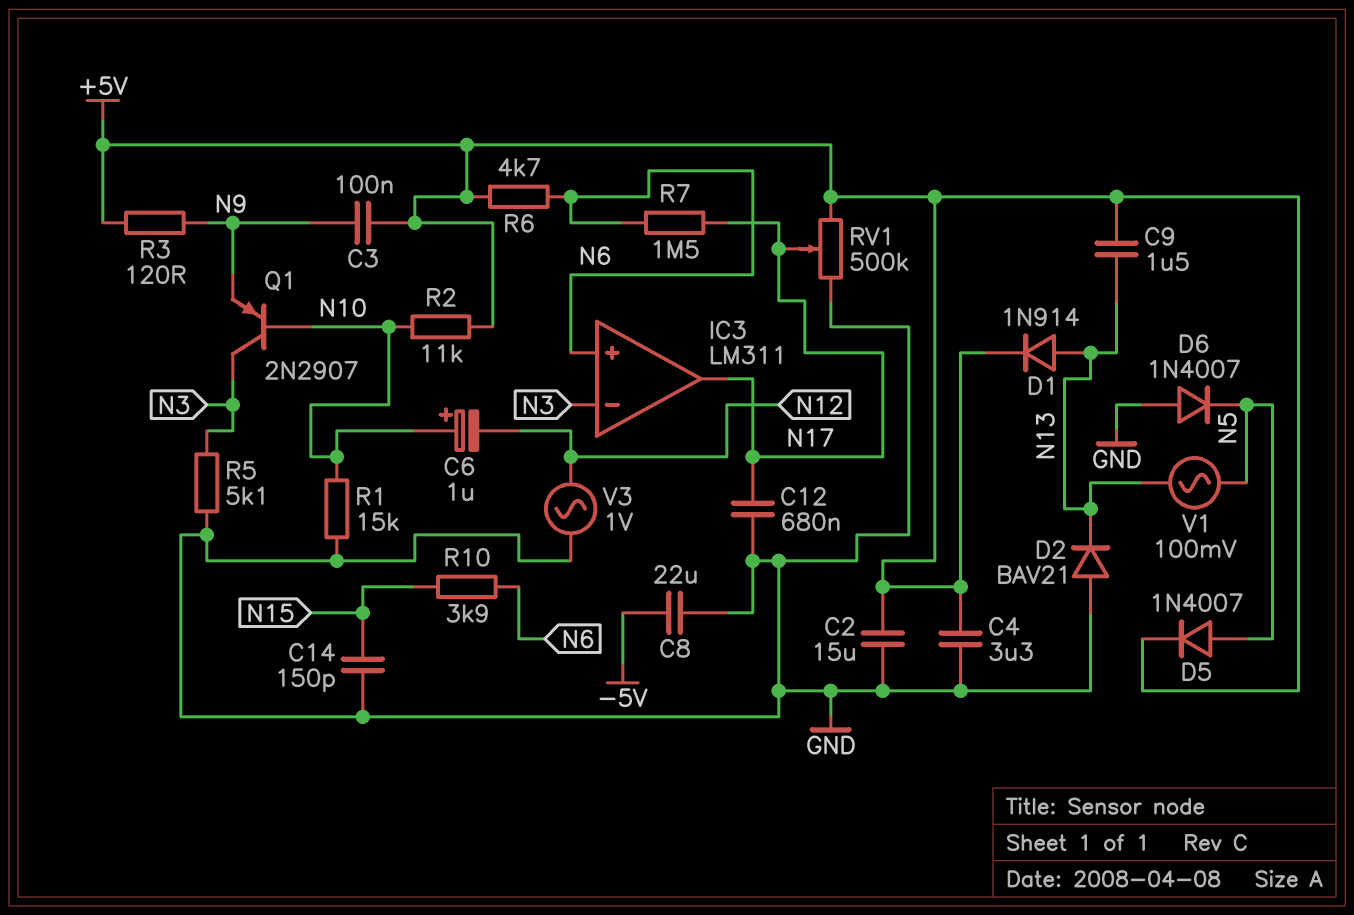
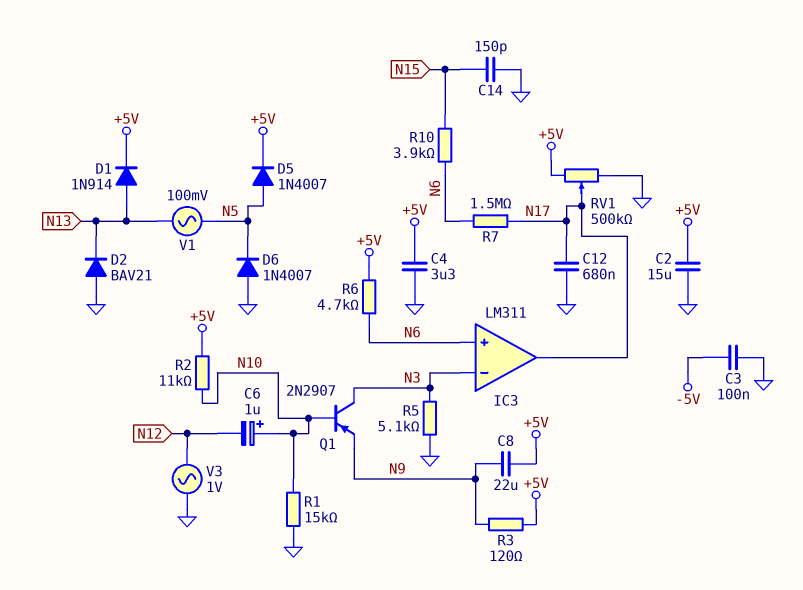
C3: 100nF (+5V, N9) -> 100nF (-5V, GND)
C8: 22uF (-5V, GND) -> 22uF (+5V, N9)
C9: 1.5uF (+5V, N13) -> none

